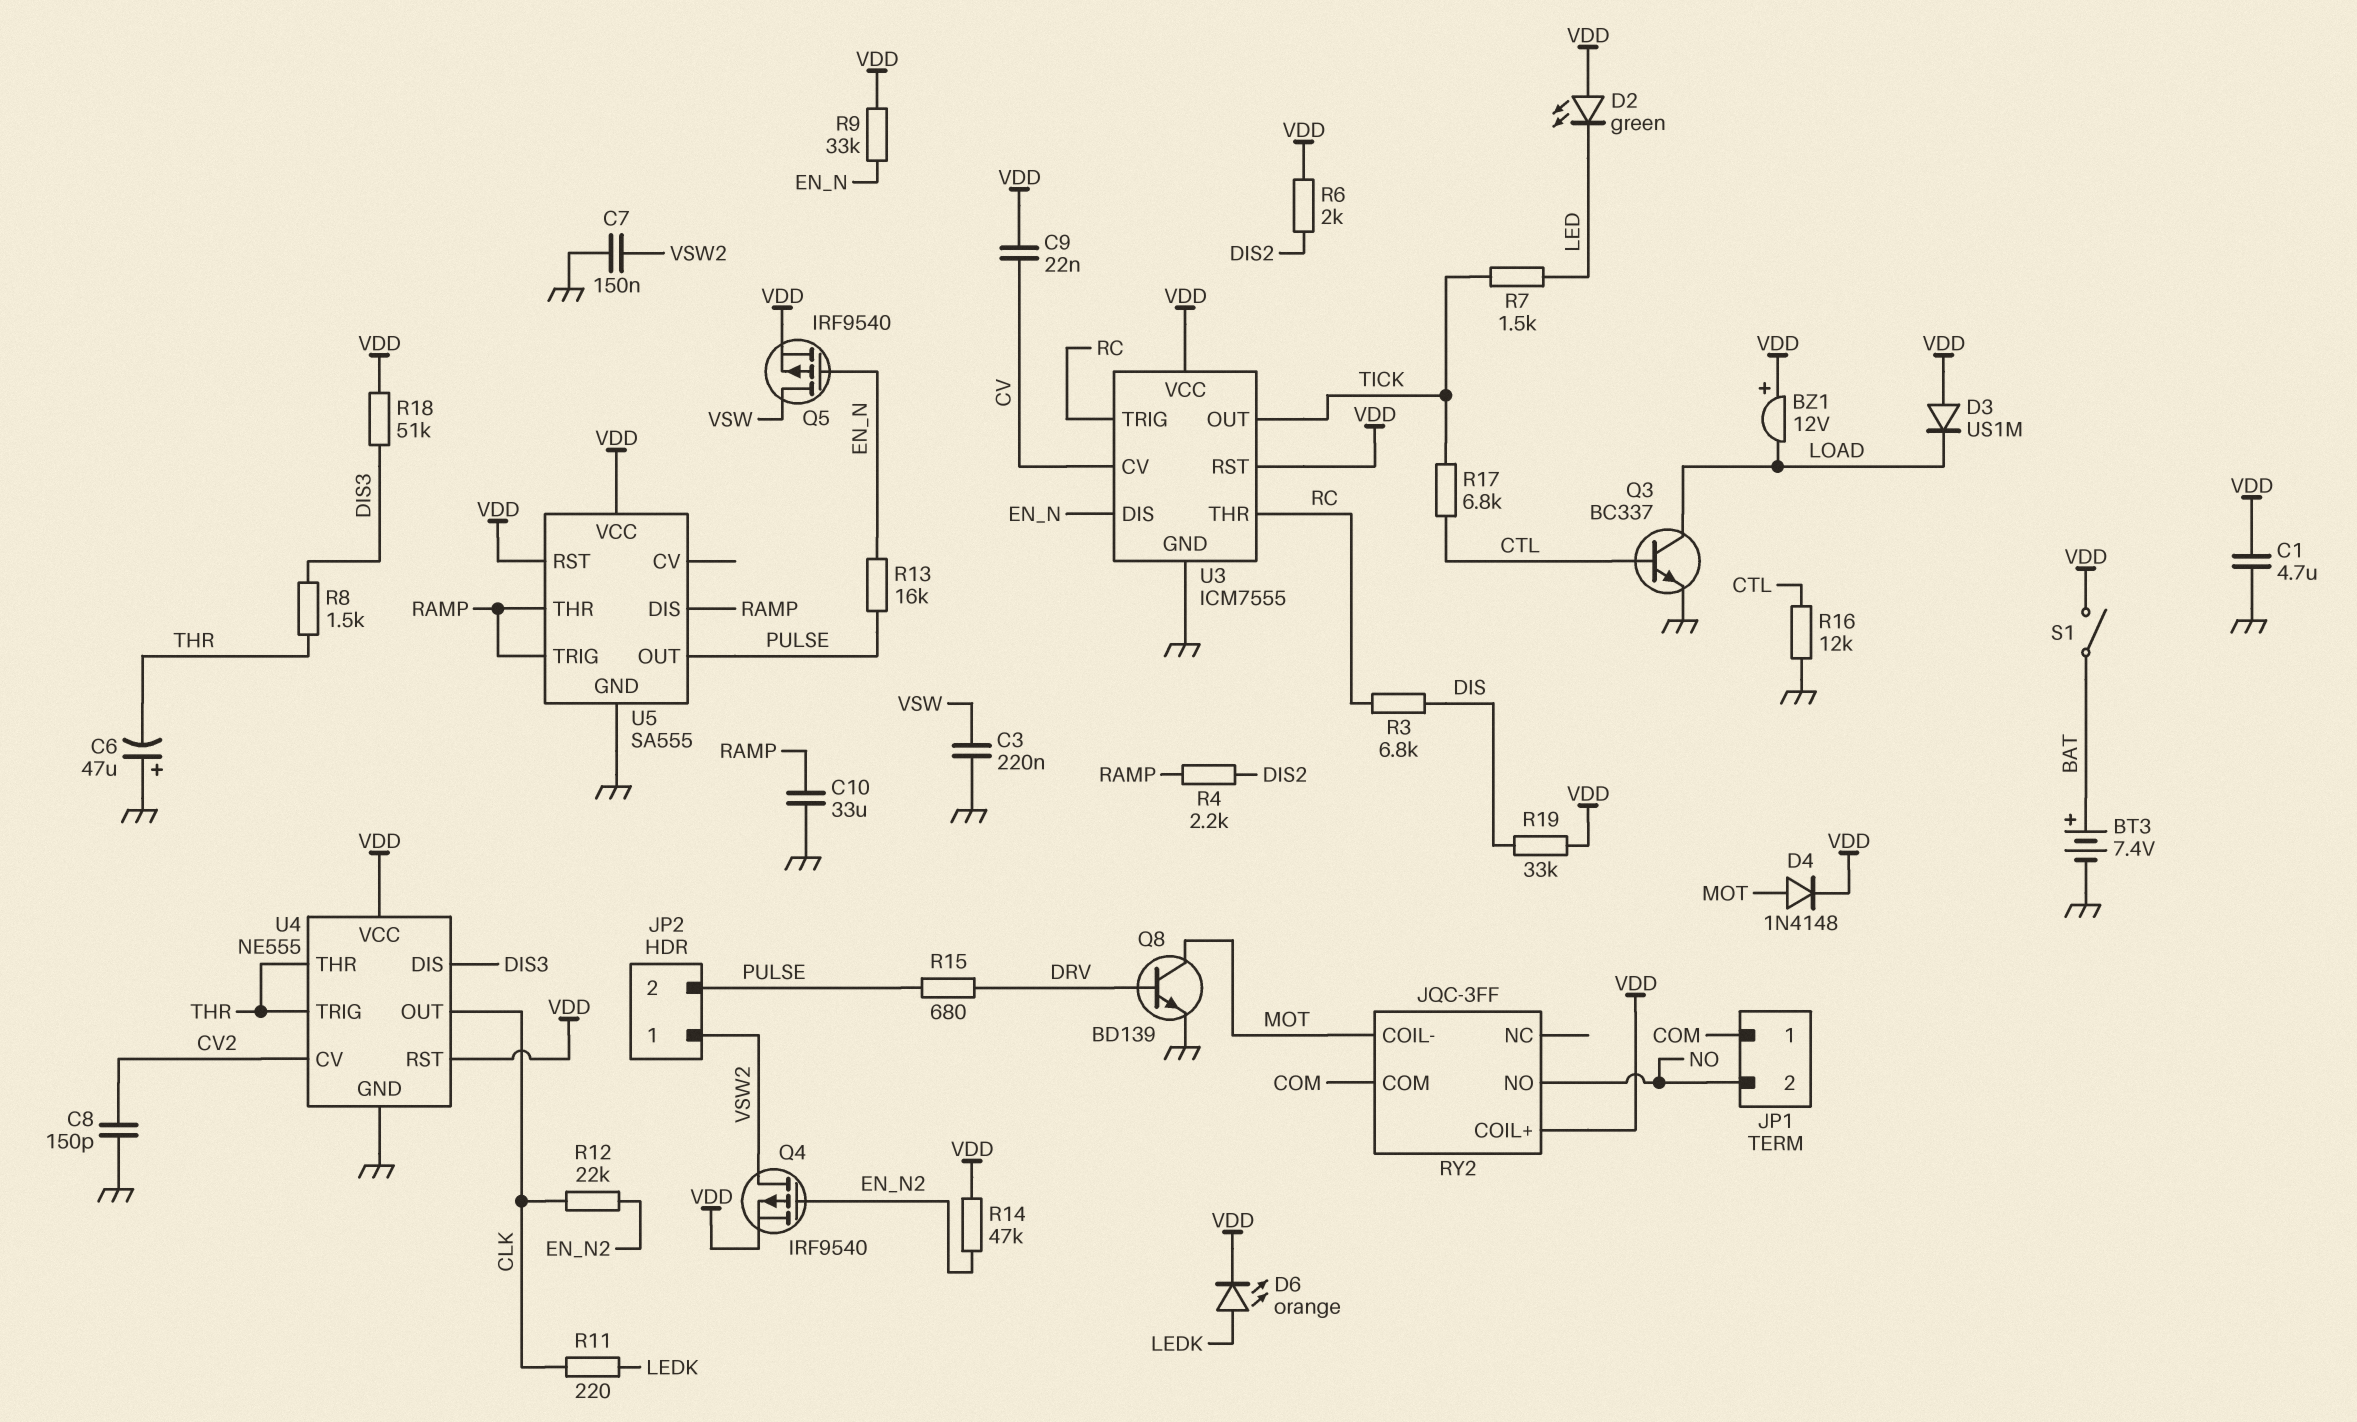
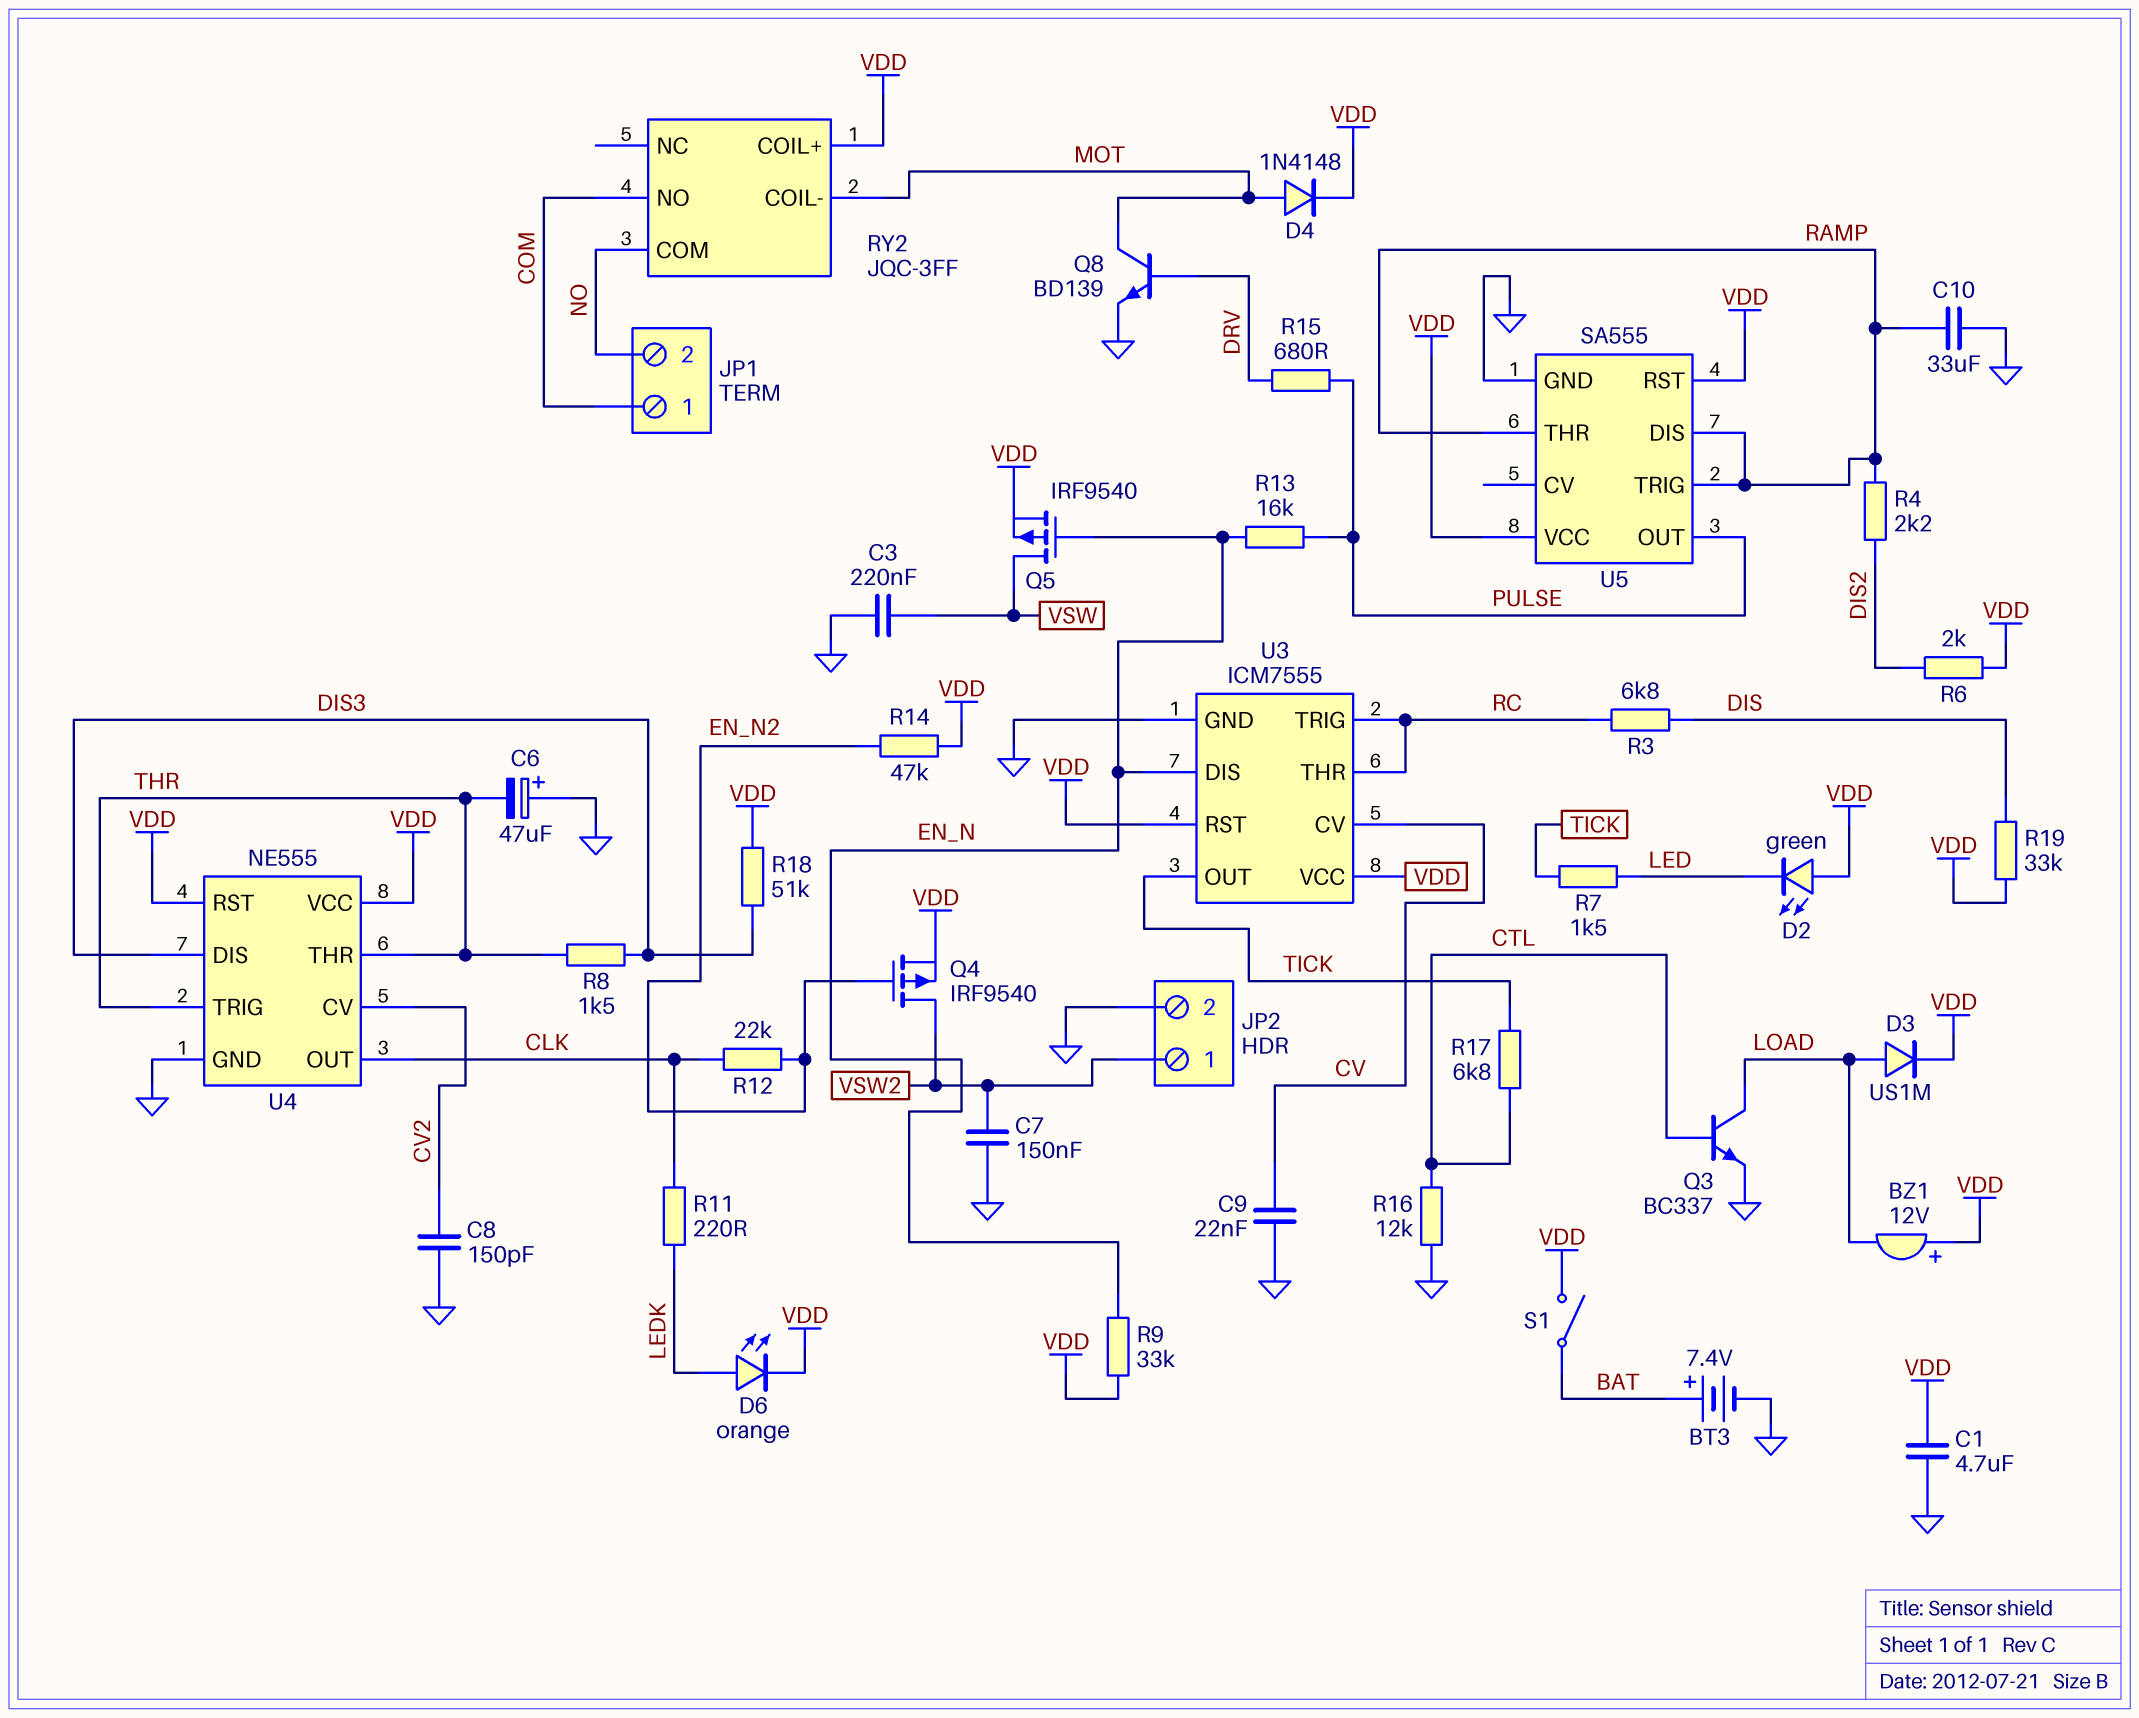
C9: 22nF (CV, VDD) -> 22nF (CV, GND)
D3: diode US1M (A VDD, K LOAD) -> diode US1M (A LOAD, K VDD)
JP2 pin 2: PULSE -> GND
RY2 pin COM: COM -> NO
RY2 pin NO: NO -> COM

